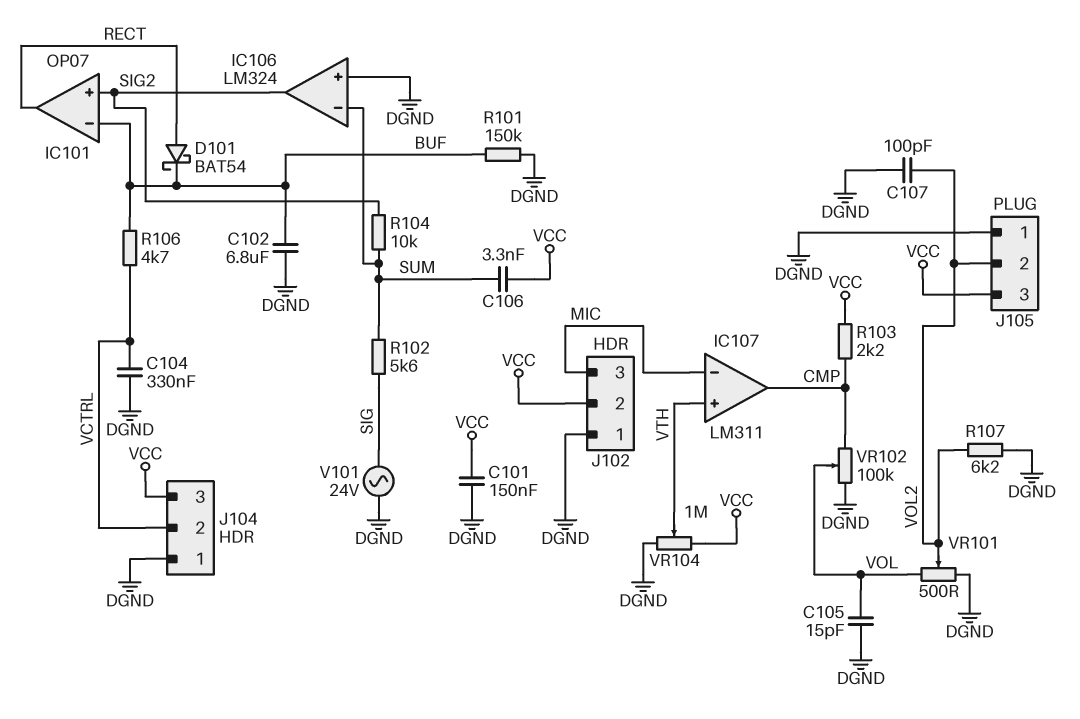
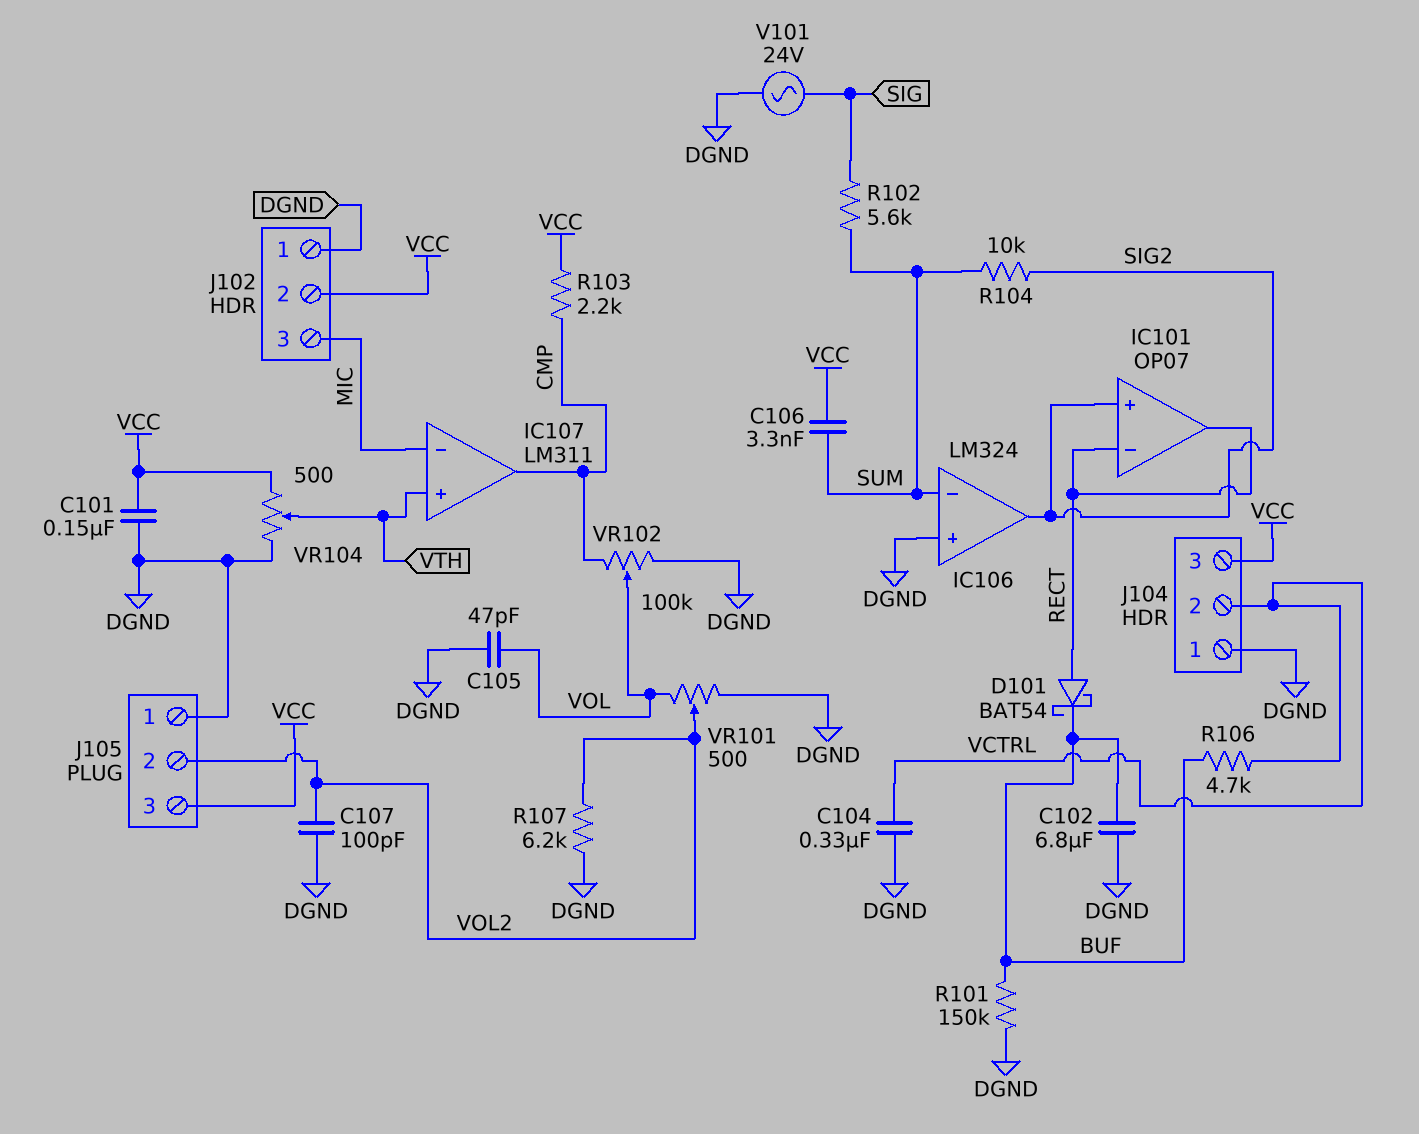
C105: 15pF (DGND, VOL) -> 47pF (DGND, VOL)
IC101 pin in-: BUF -> RECT
VR104: 1M (DGND, VCC, wiper VTH) -> 500 (DGND, VCC, wiper VTH)

